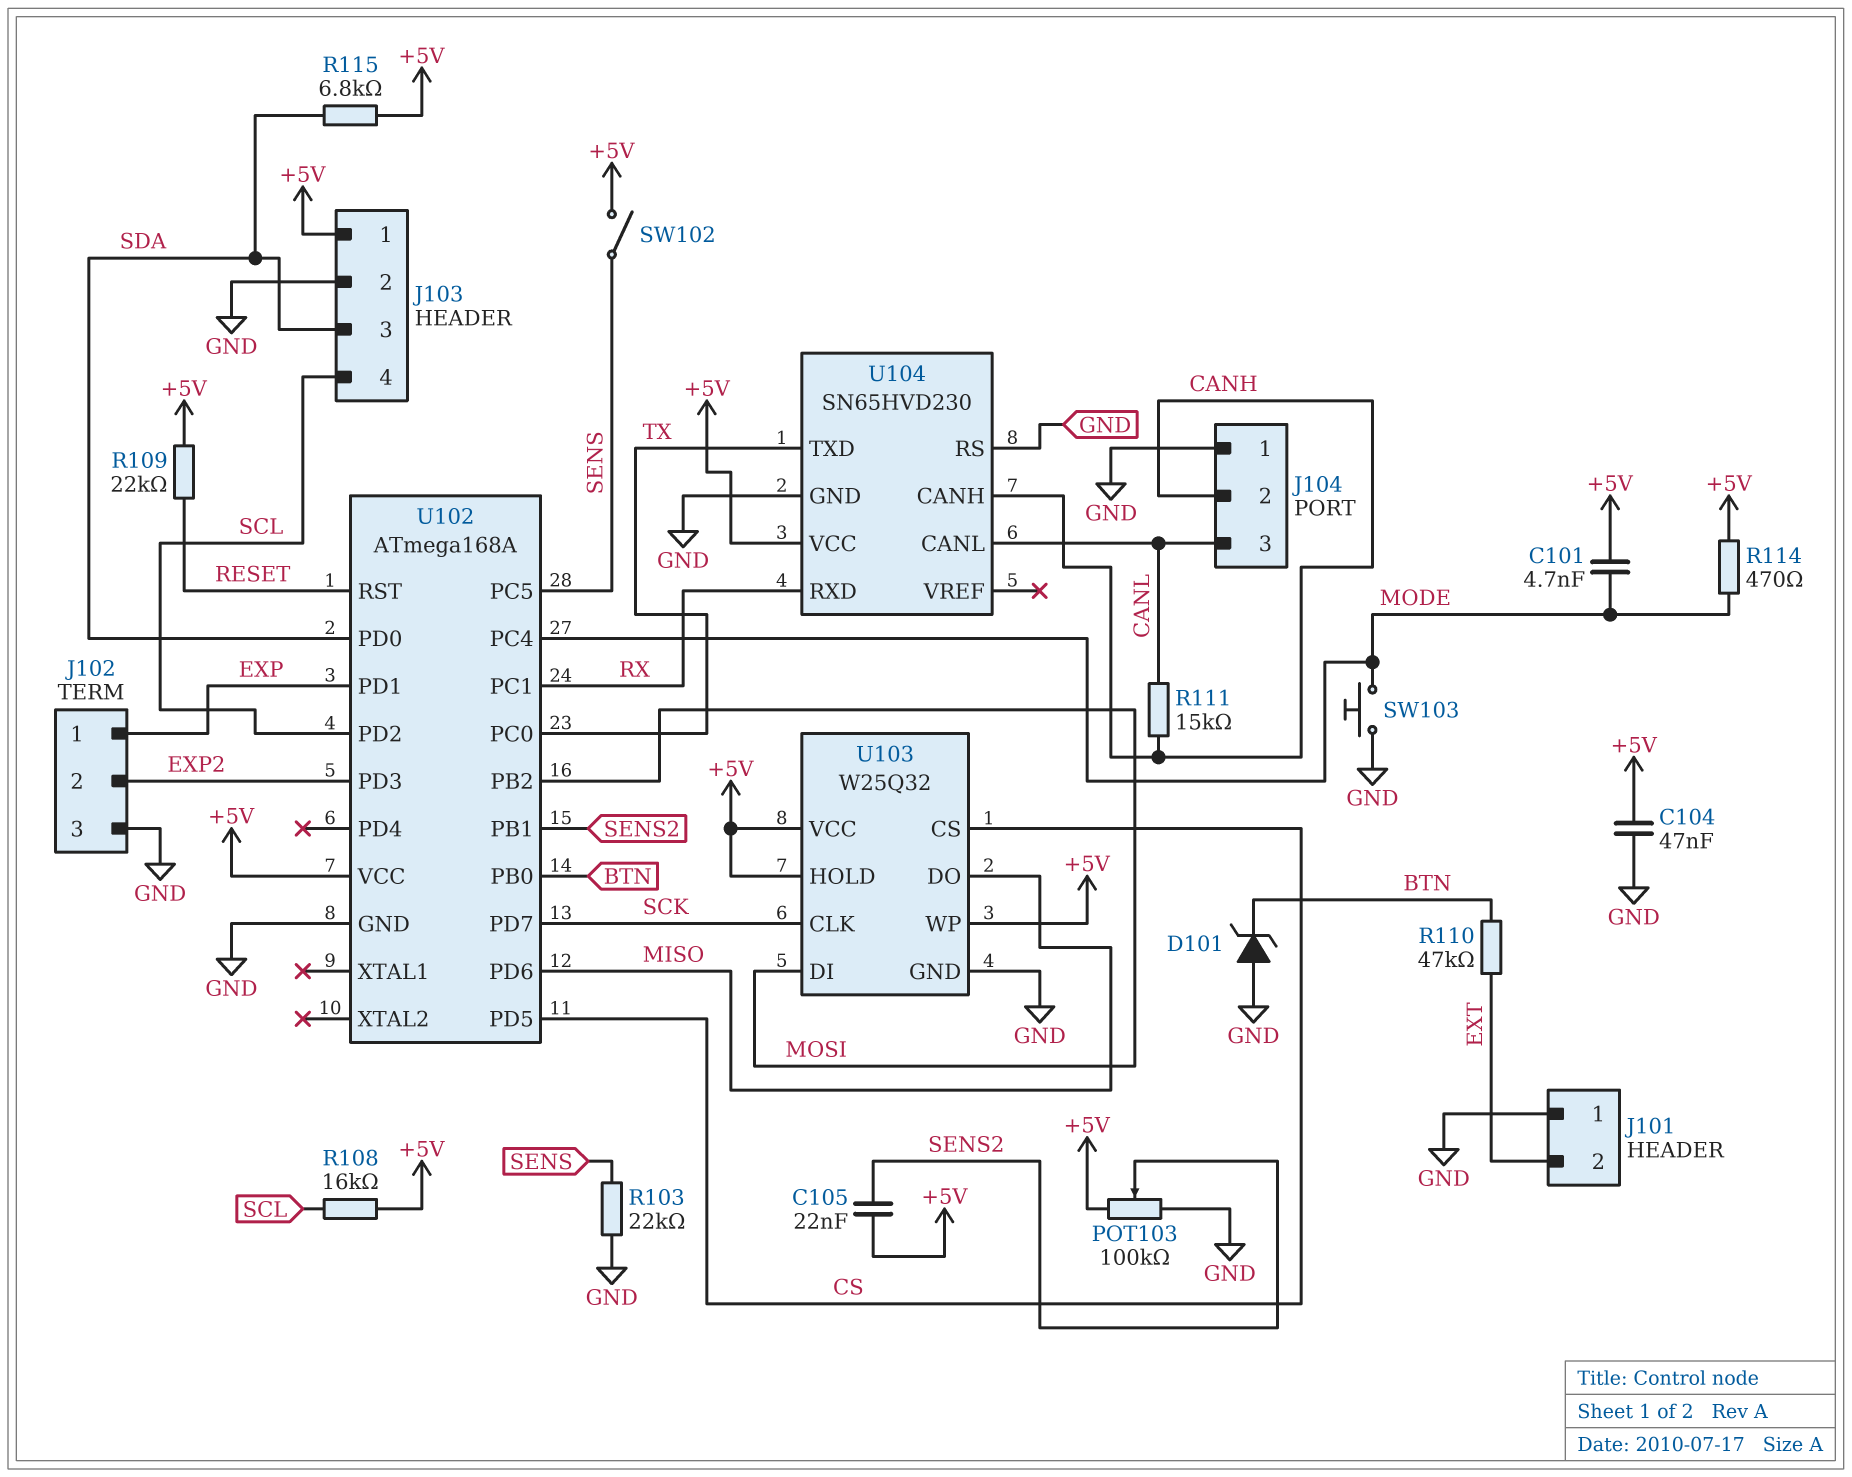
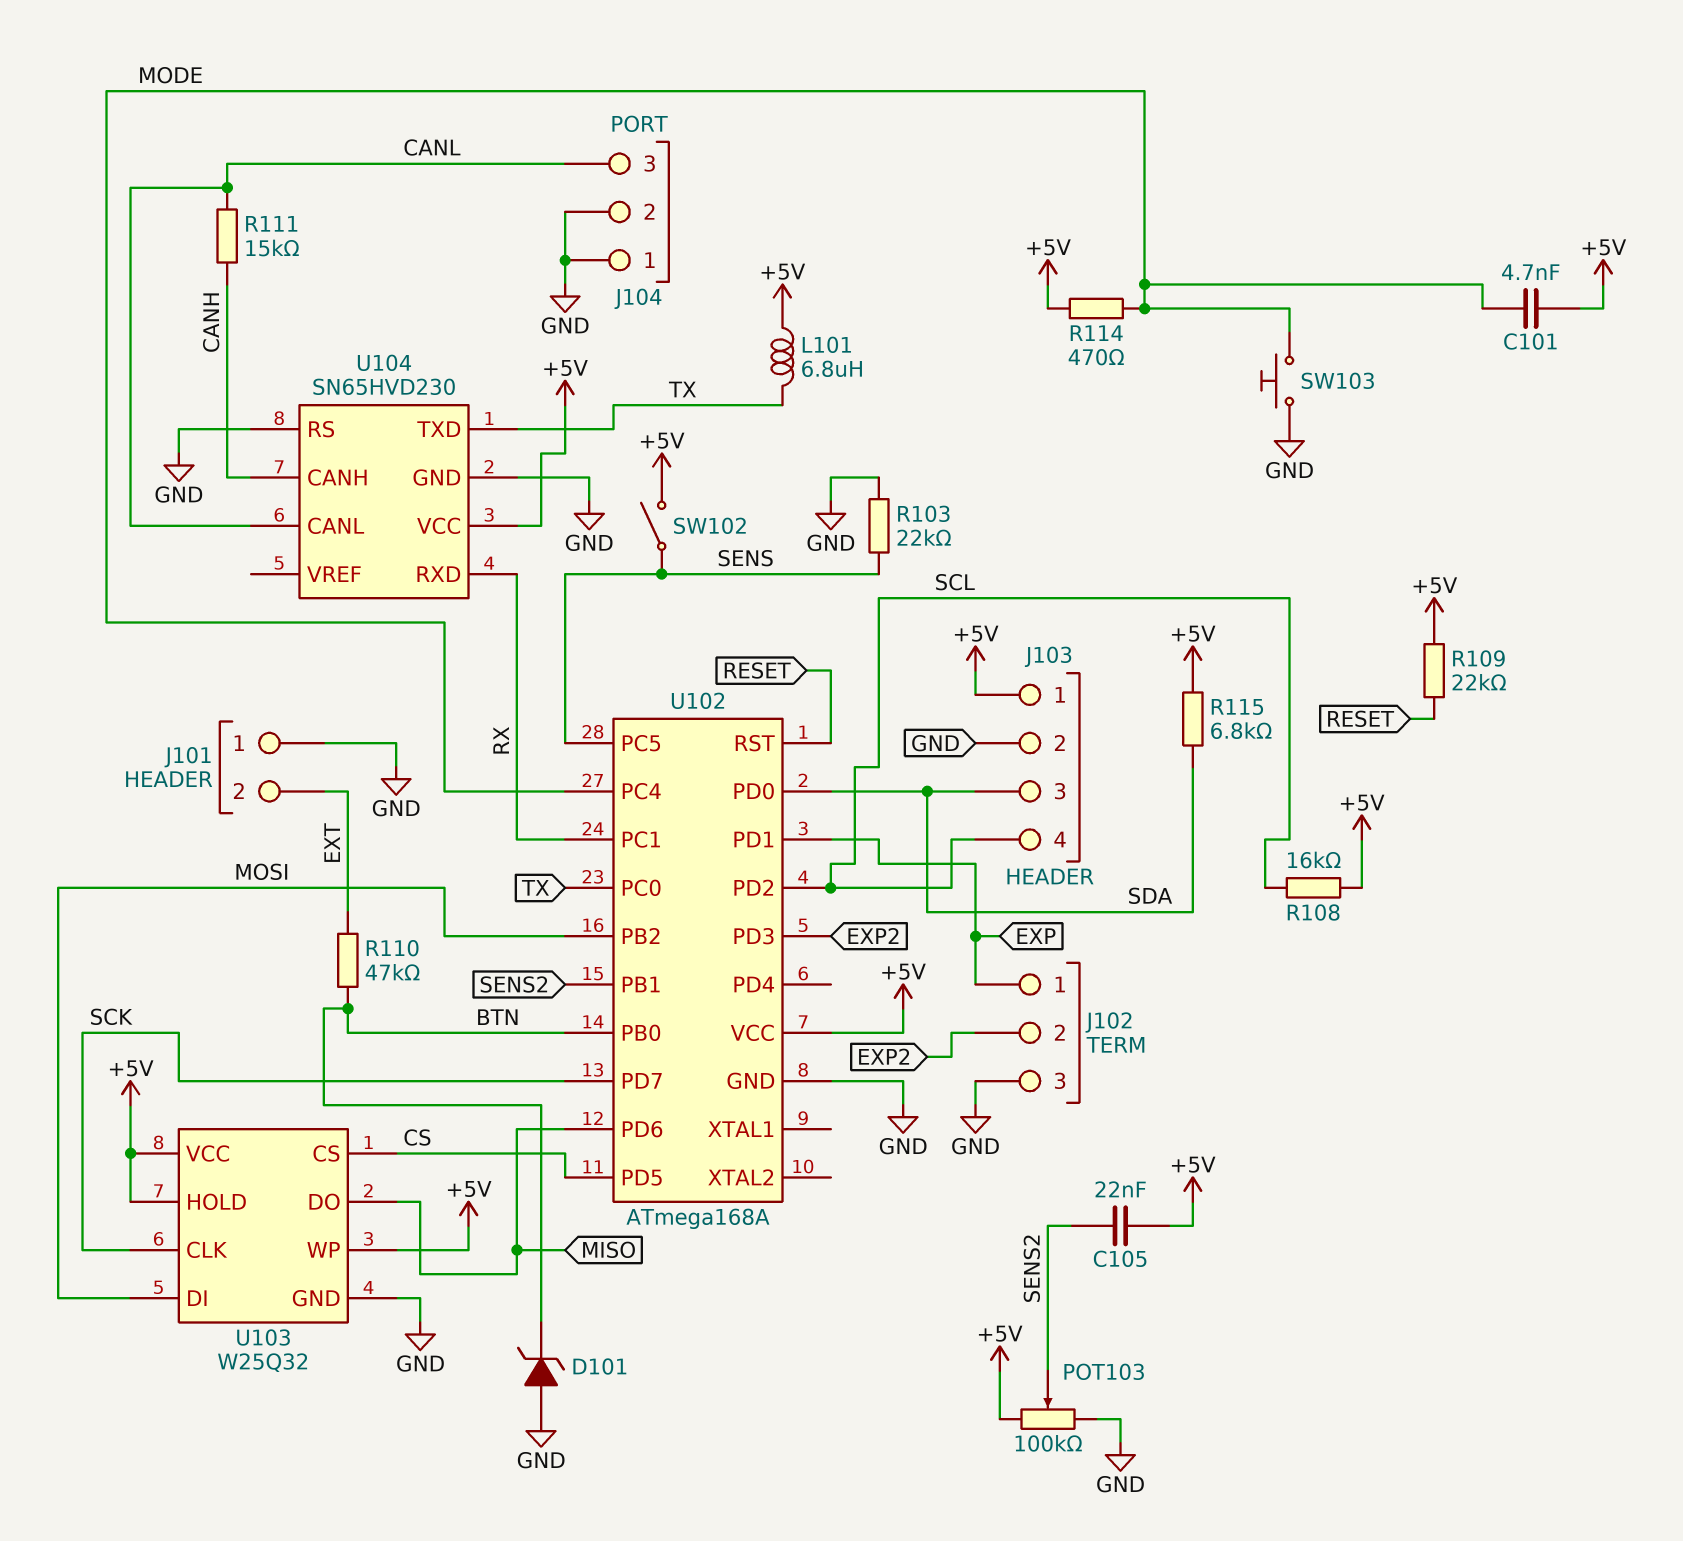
C104: 47nF (+5V, GND) -> none
J104 pin 2: CANH -> GND
L101: none -> 6.8uH (+5V, TX)

